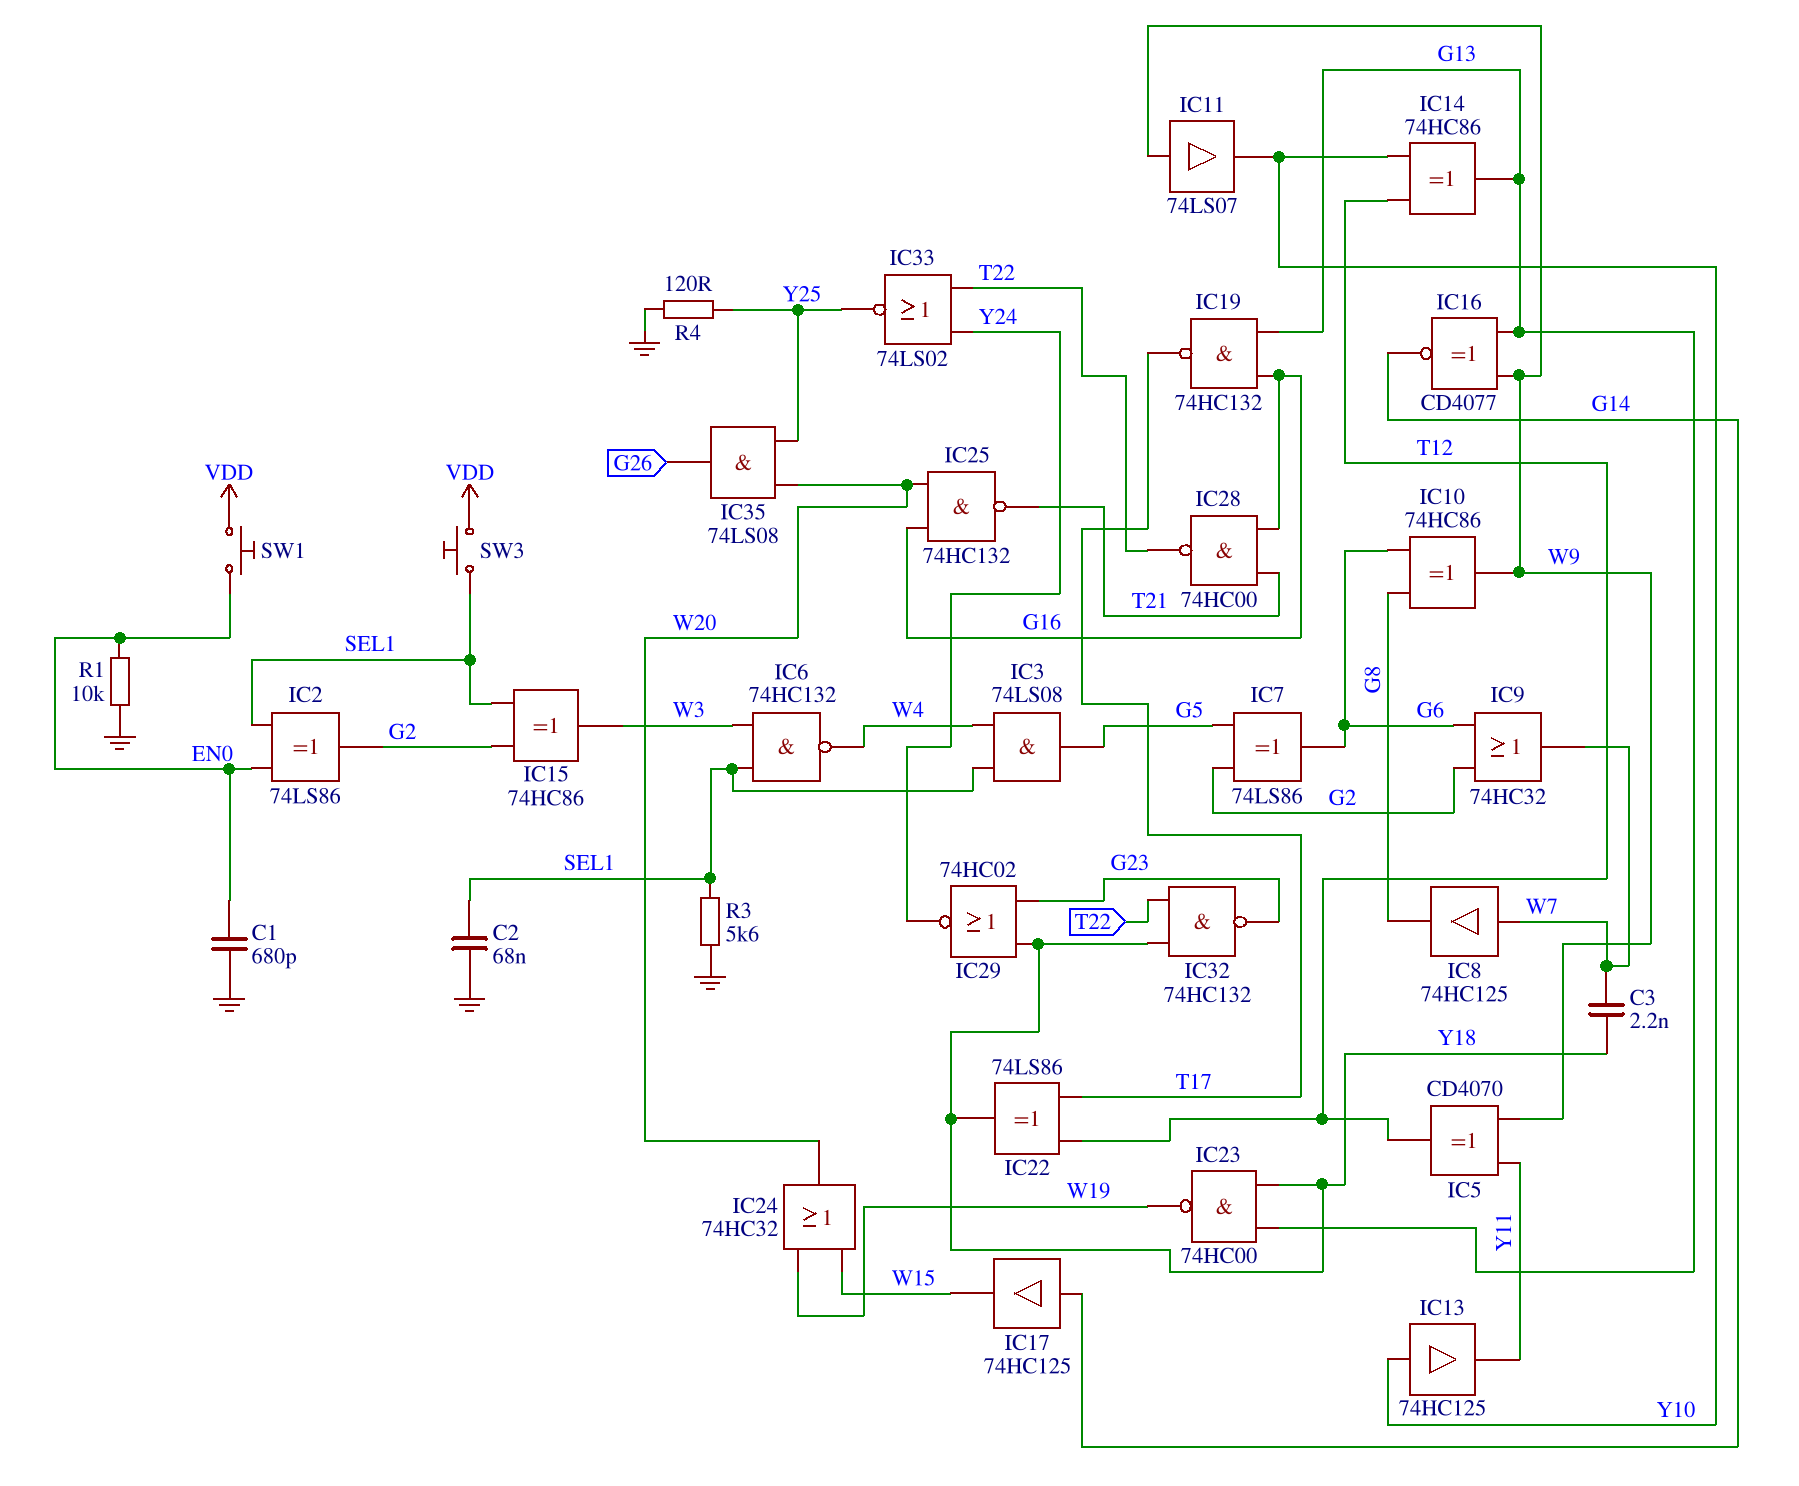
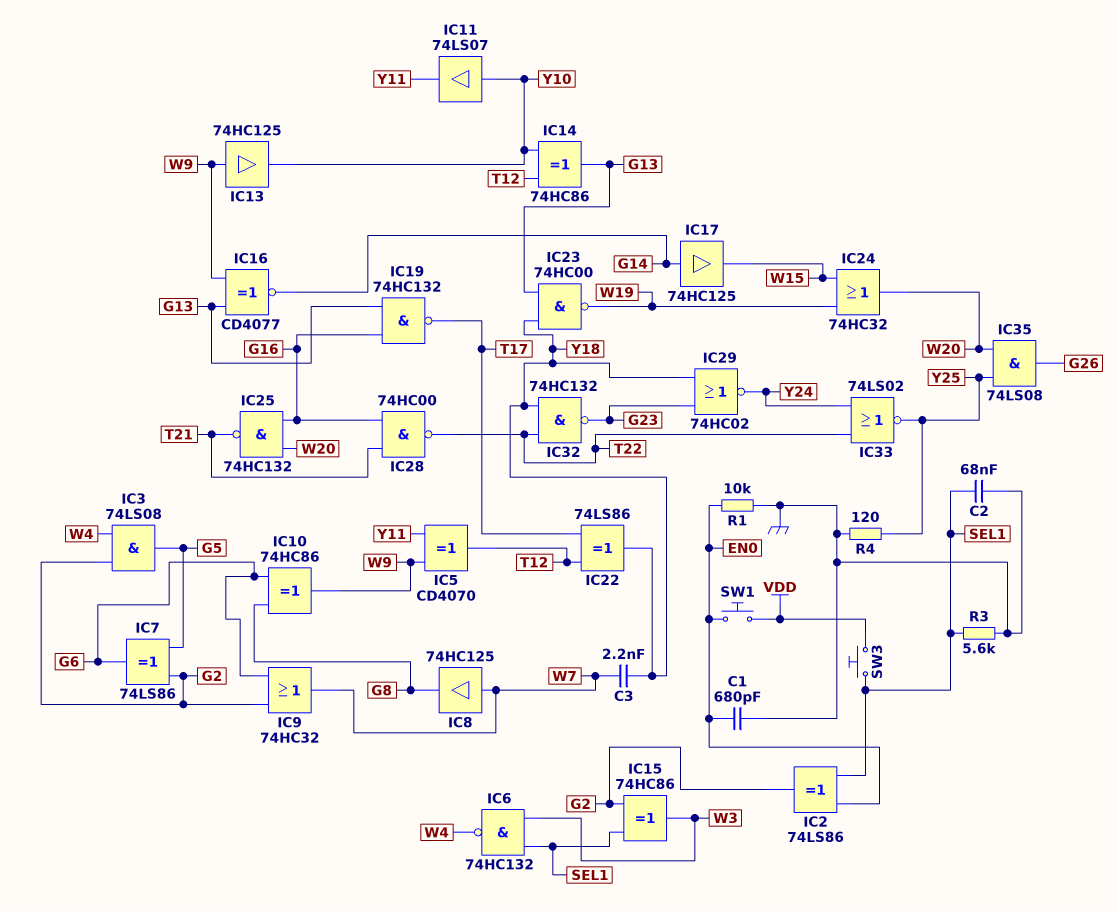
IC3: AND 74LS08 (in SEL1, in W4, out G5) -> AND 74LS08 (in G2, in W4, out G5)
IC11: buffer 74LS07 (in W9, out Y10) -> buffer 74LS07 (in Y10, out Y11)
IC13: buffer 74HC125 (in Y10, out Y11) -> buffer 74HC125 (in W9, out Y10)

